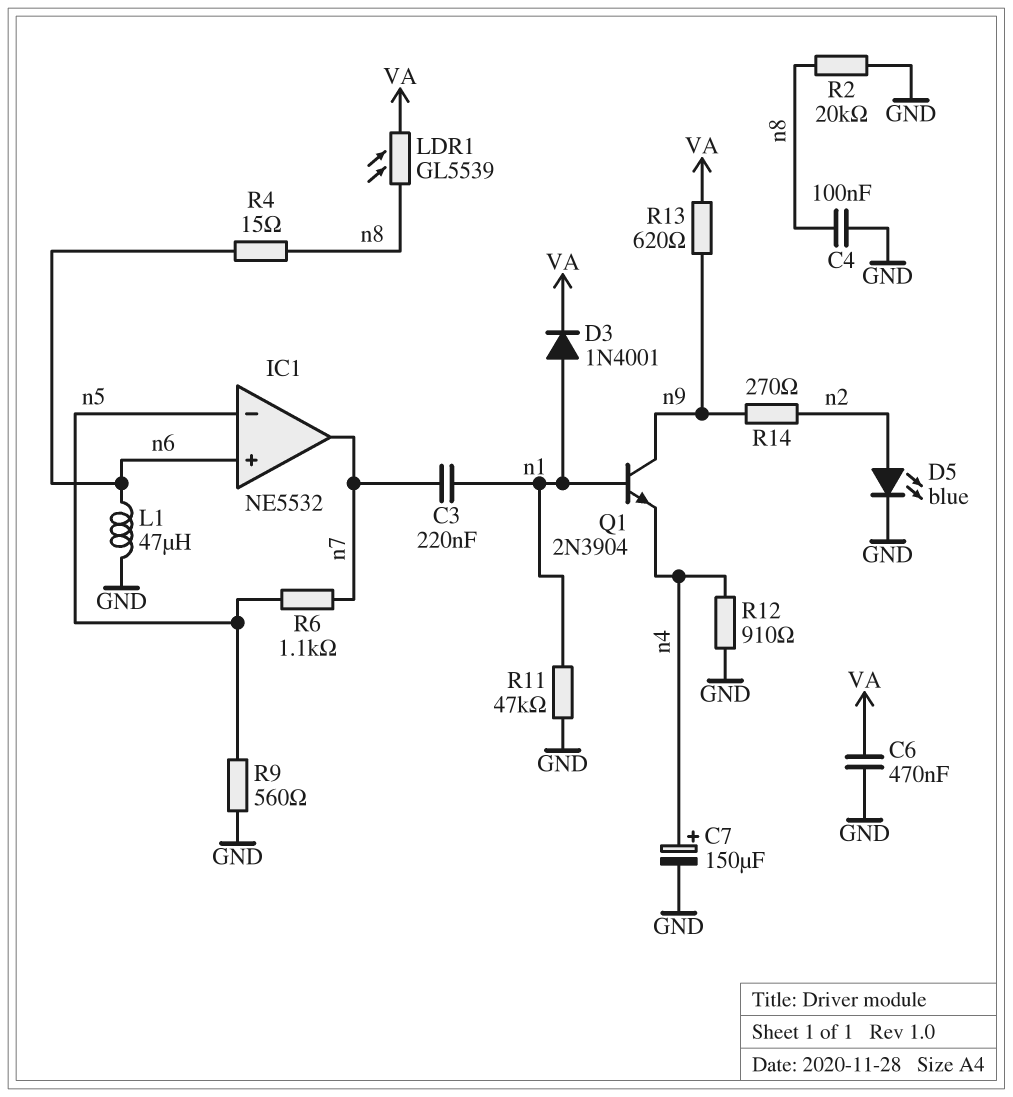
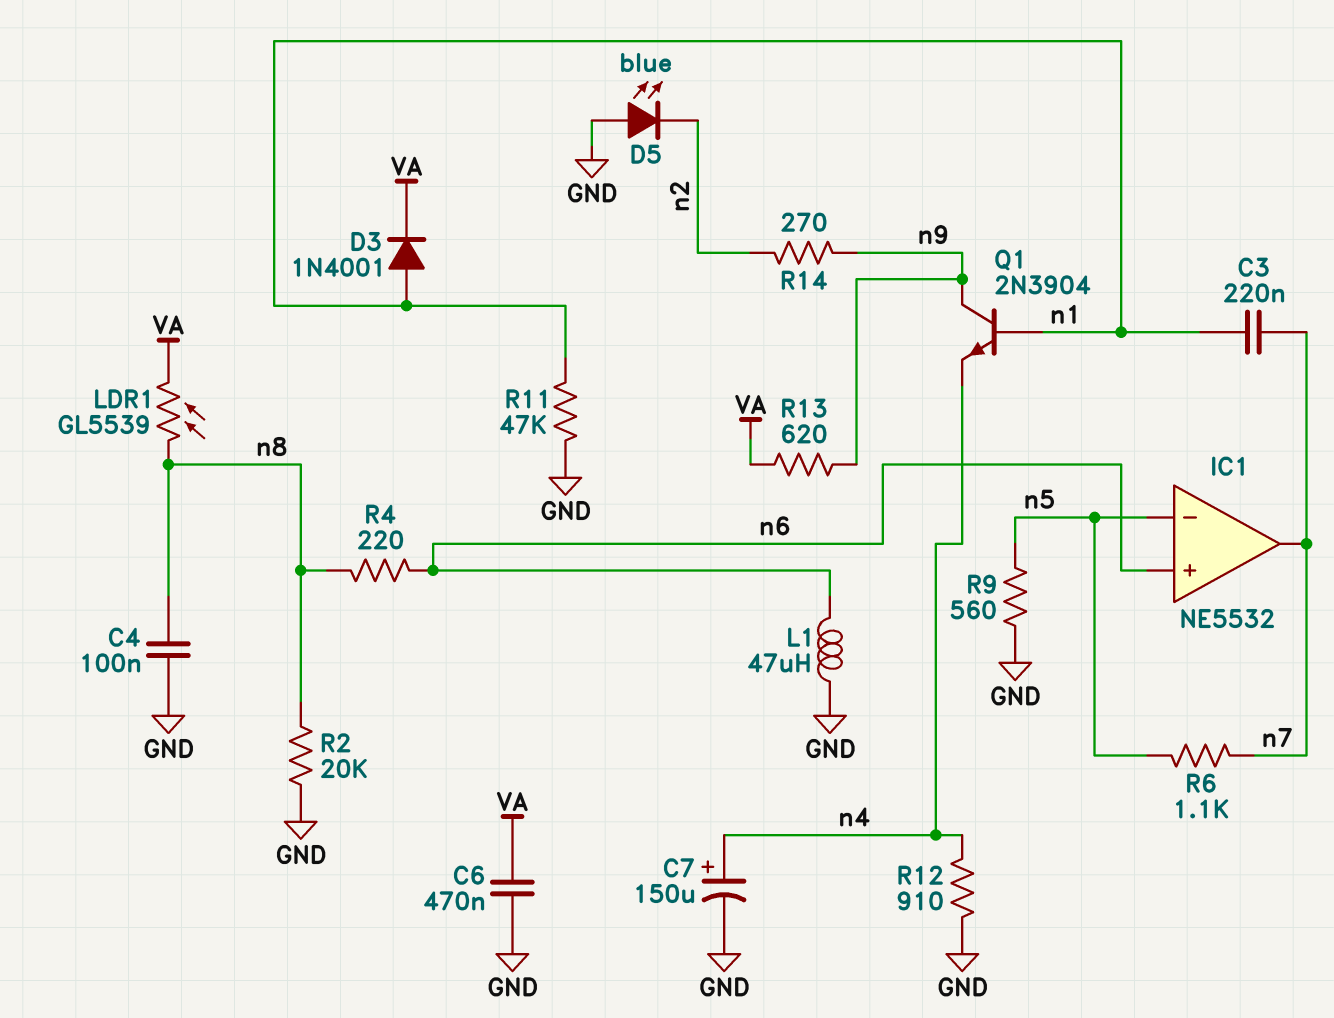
D5: LED blue (A n2, K GND) -> LED blue (A GND, K n2)
R4: 15 (n6, n8) -> 220 (n6, n8)

